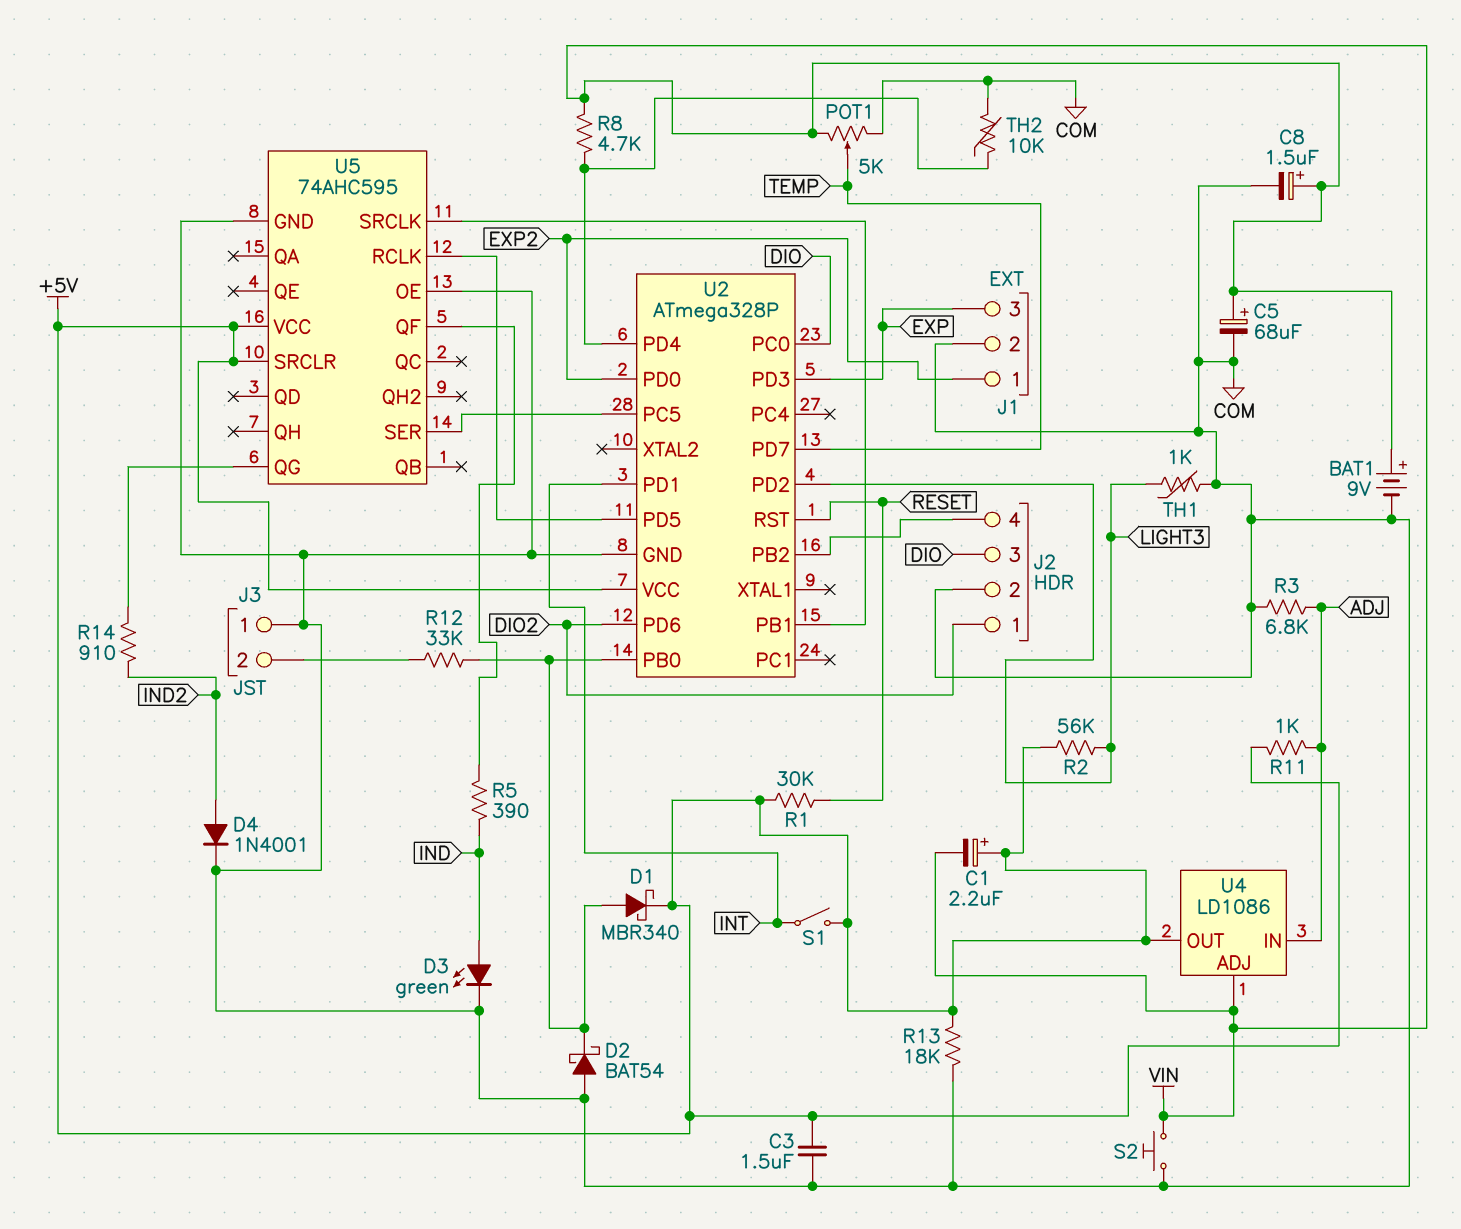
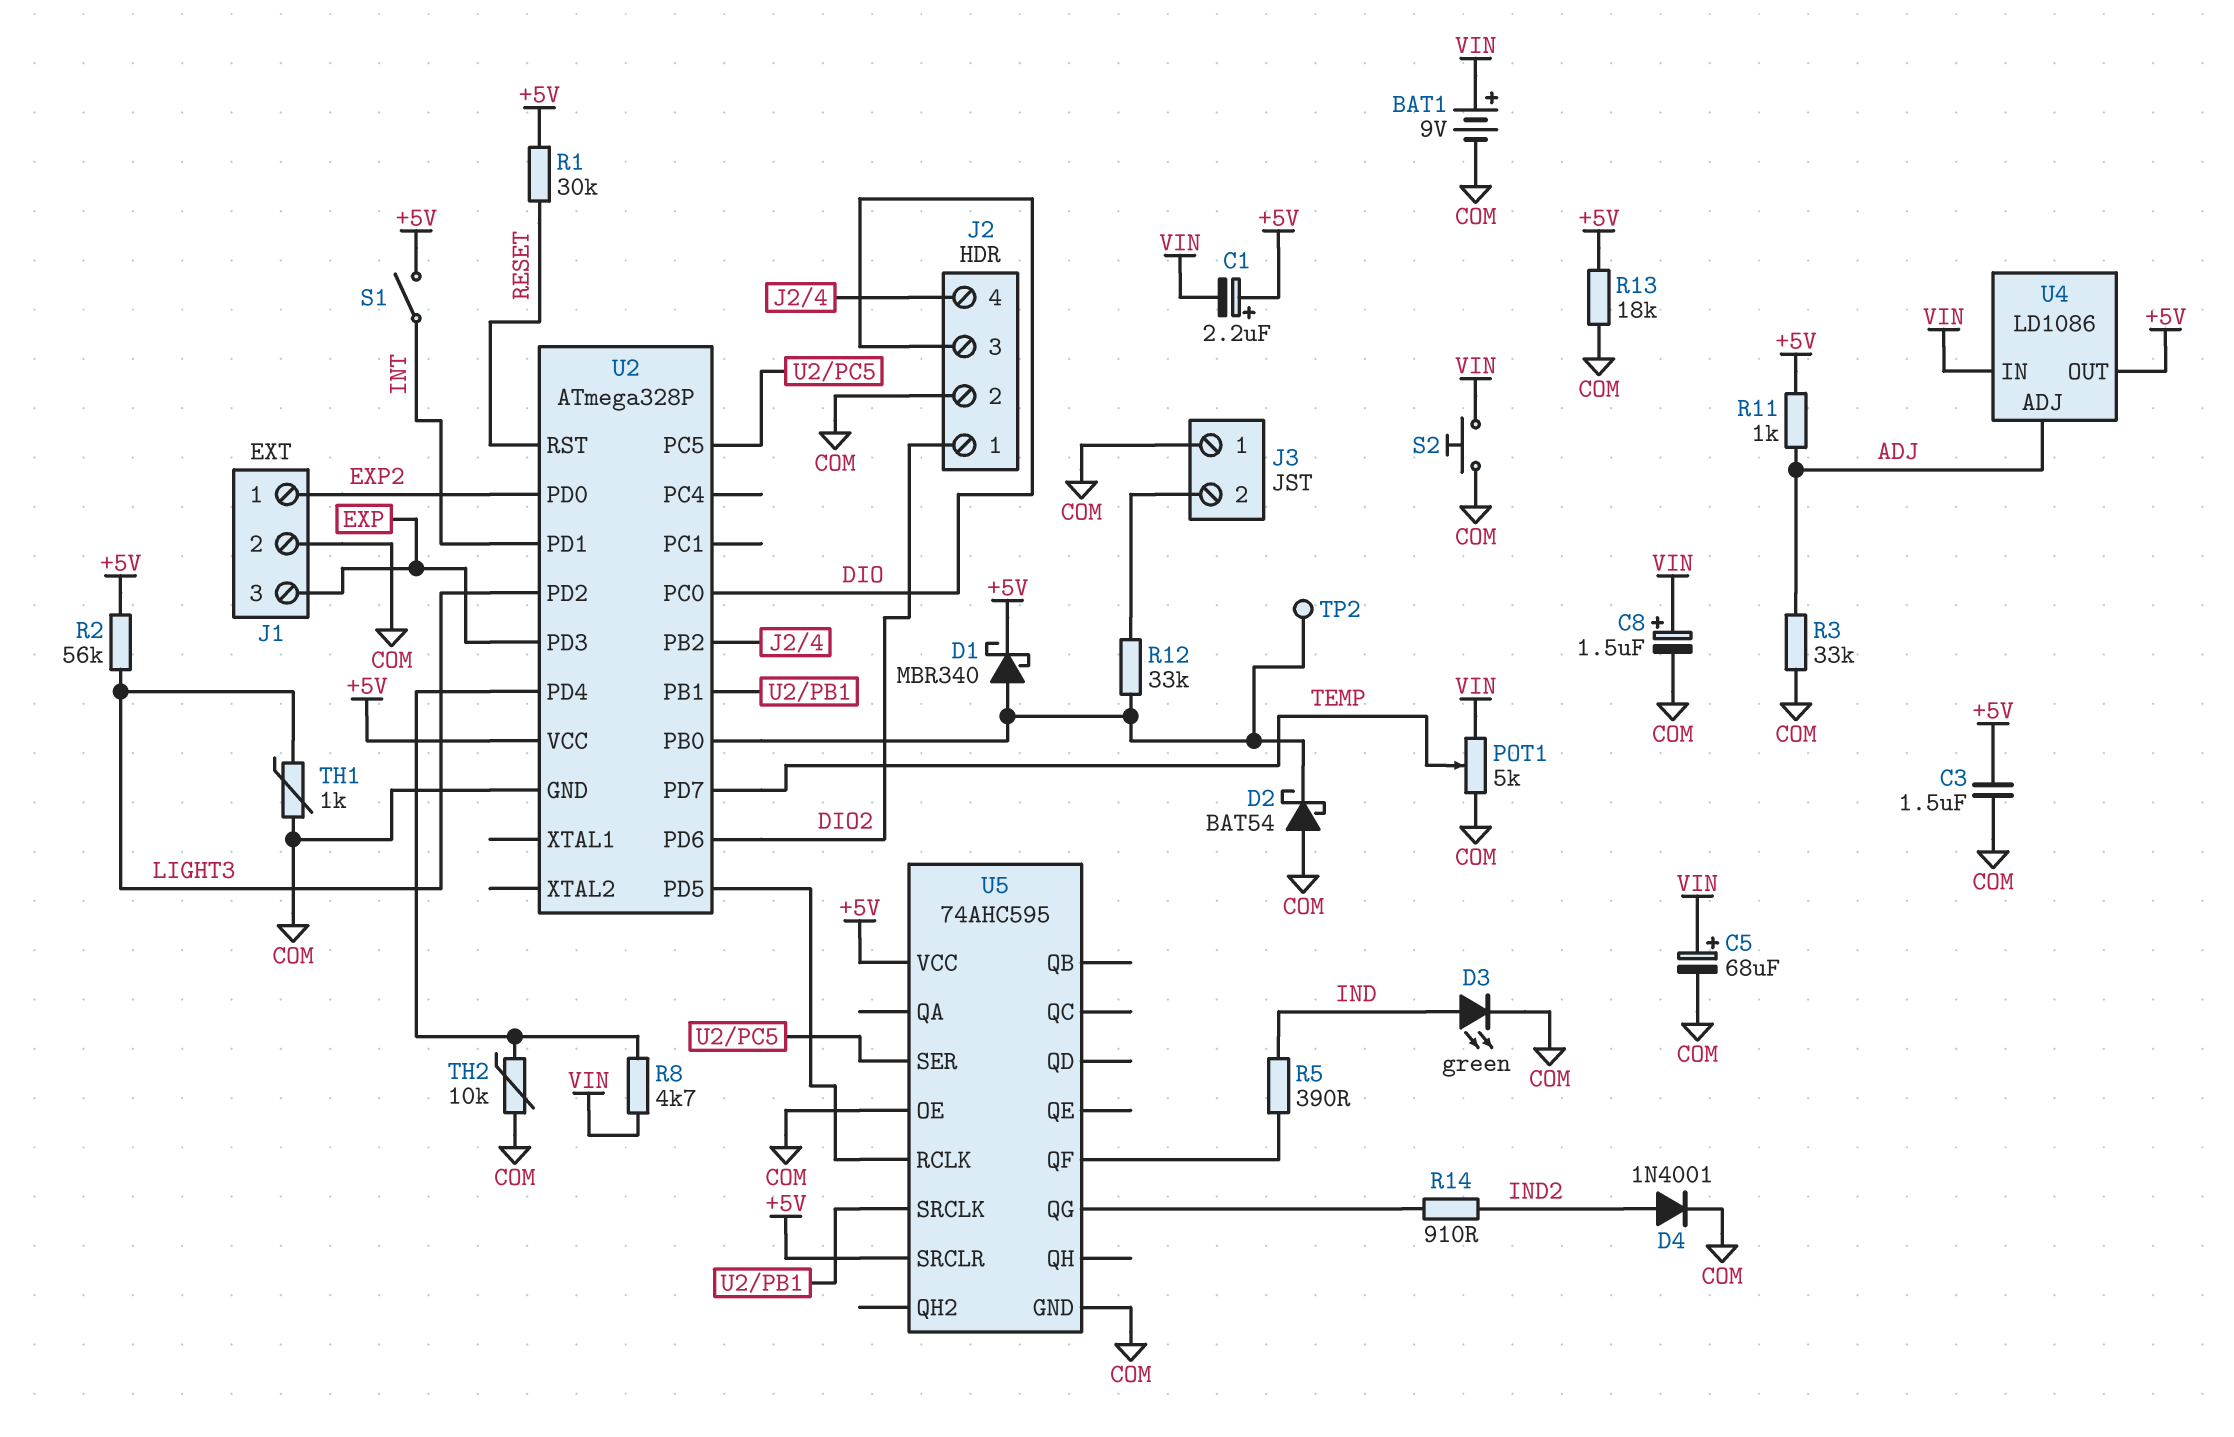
R3: 6.8k (ADJ, COM) -> 33k (ADJ, COM)
TP2: none -> test point (U2/PB0)
U4 pin ADJ: VIN -> ADJ
U4 pin IN: ADJ -> VIN

